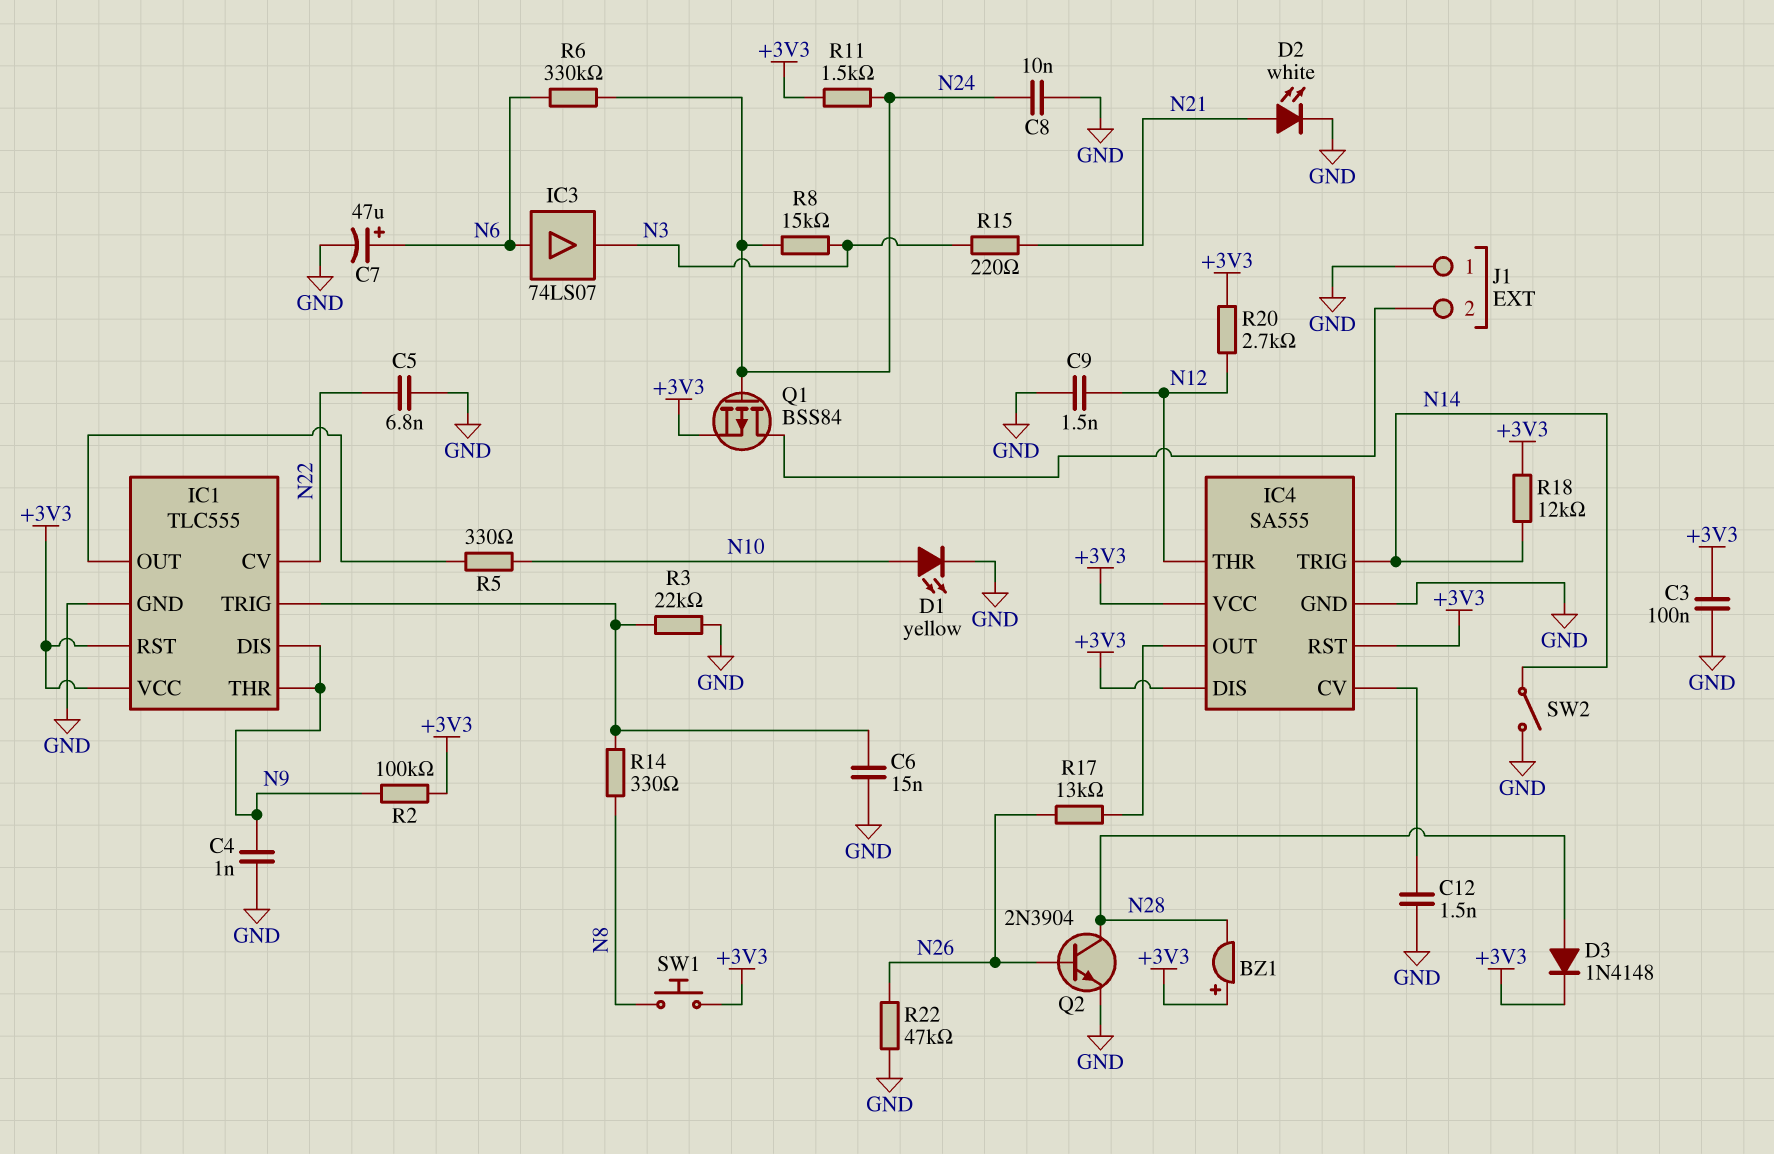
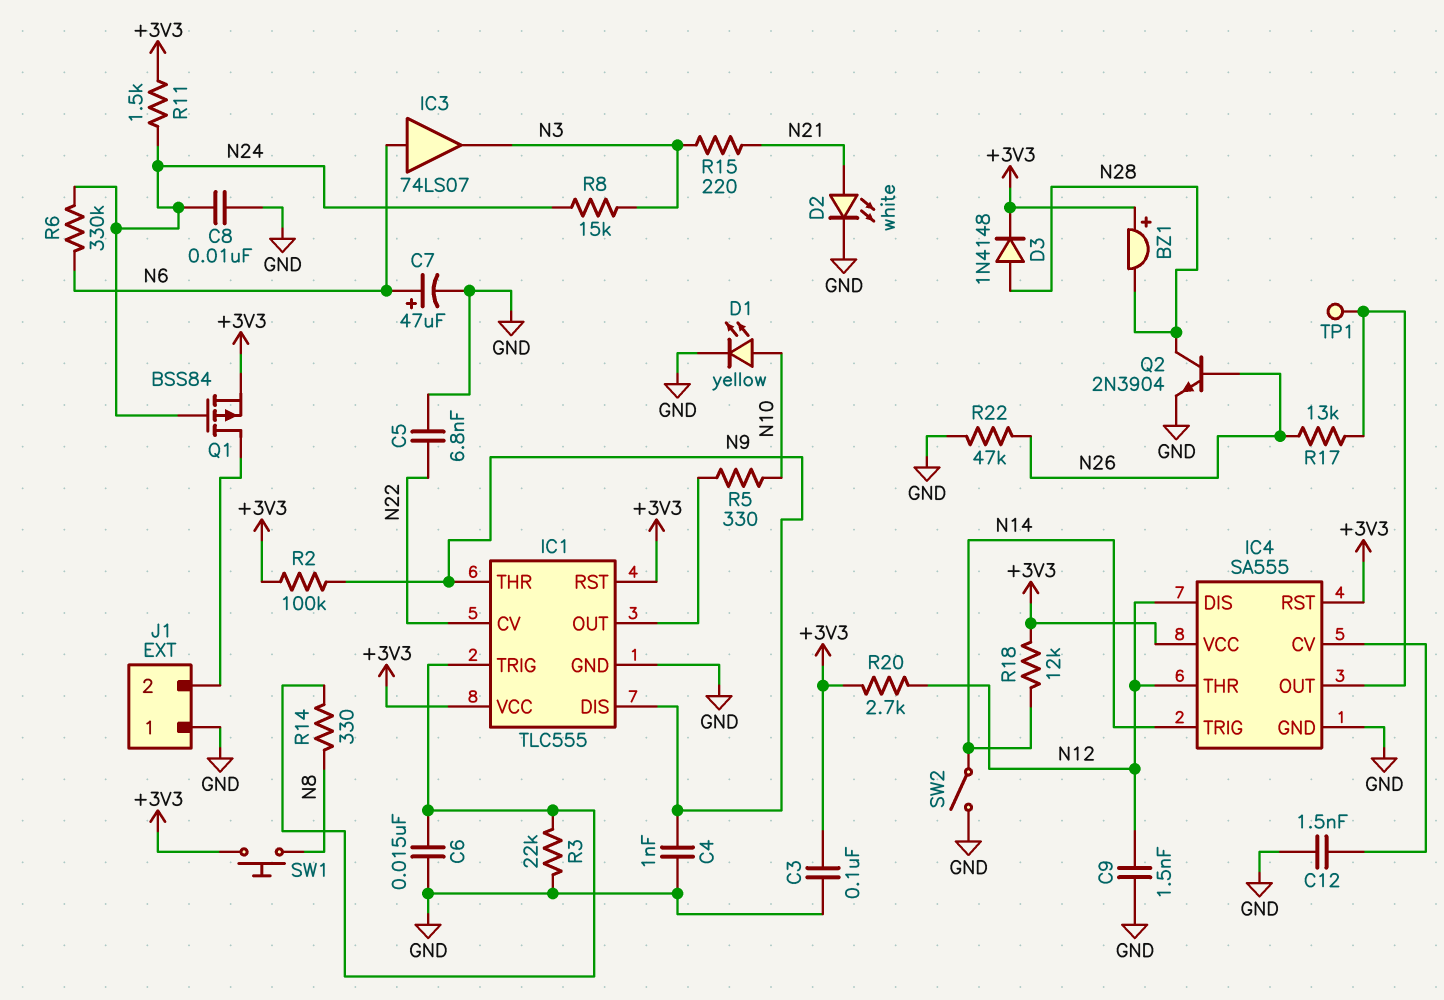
IC4 pin DIS: +3V3 -> N12
TP1: none -> test point (IC4/OUT)

